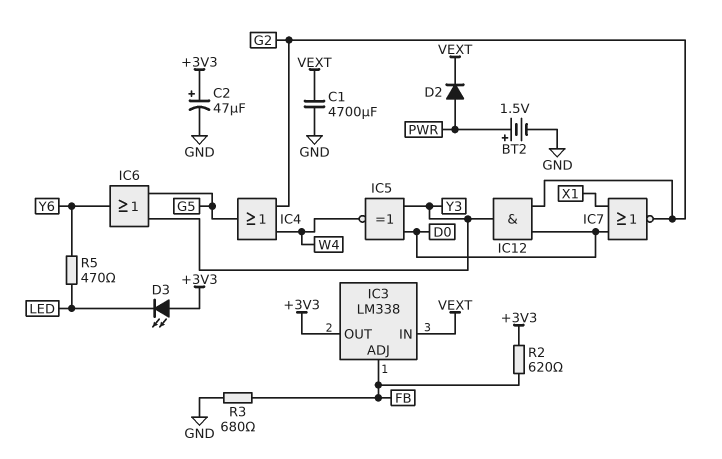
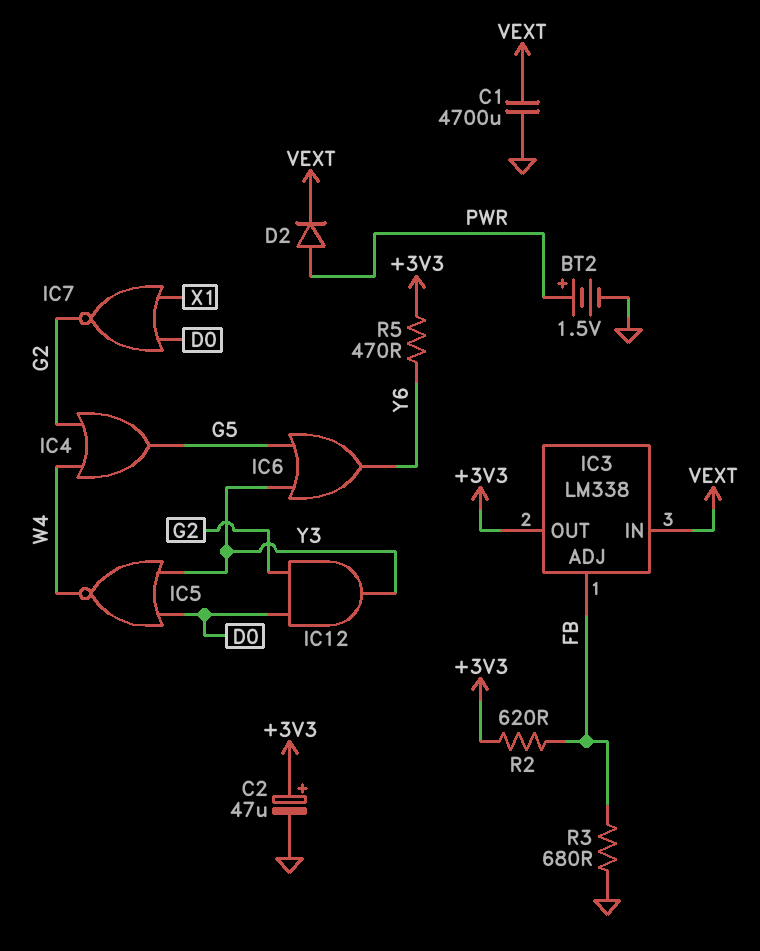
D3: LED (A +3V3, K LED) -> none
IC5: XNOR (in D0, in Y3, out W4) -> NOR (in D0, in Y3, out W4)
R5: 470 (LED, Y6) -> 470 (+3V3, Y6)

